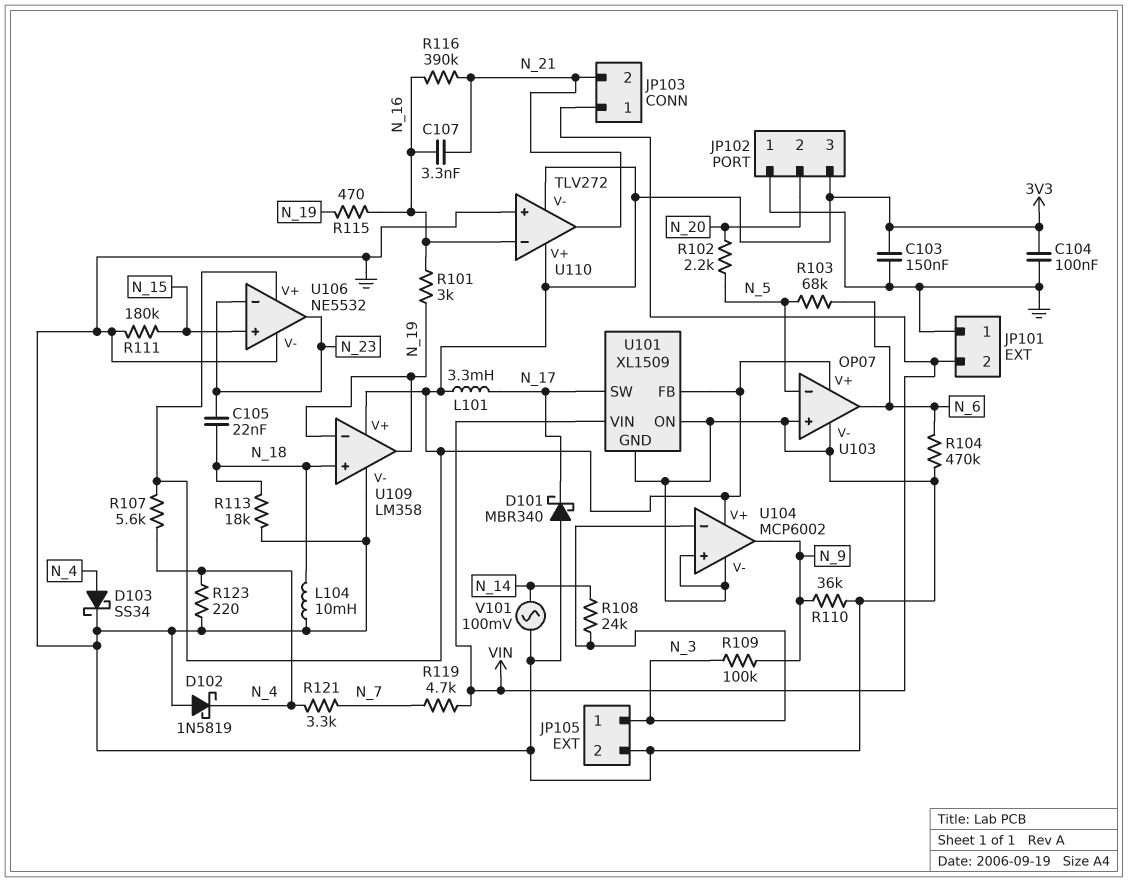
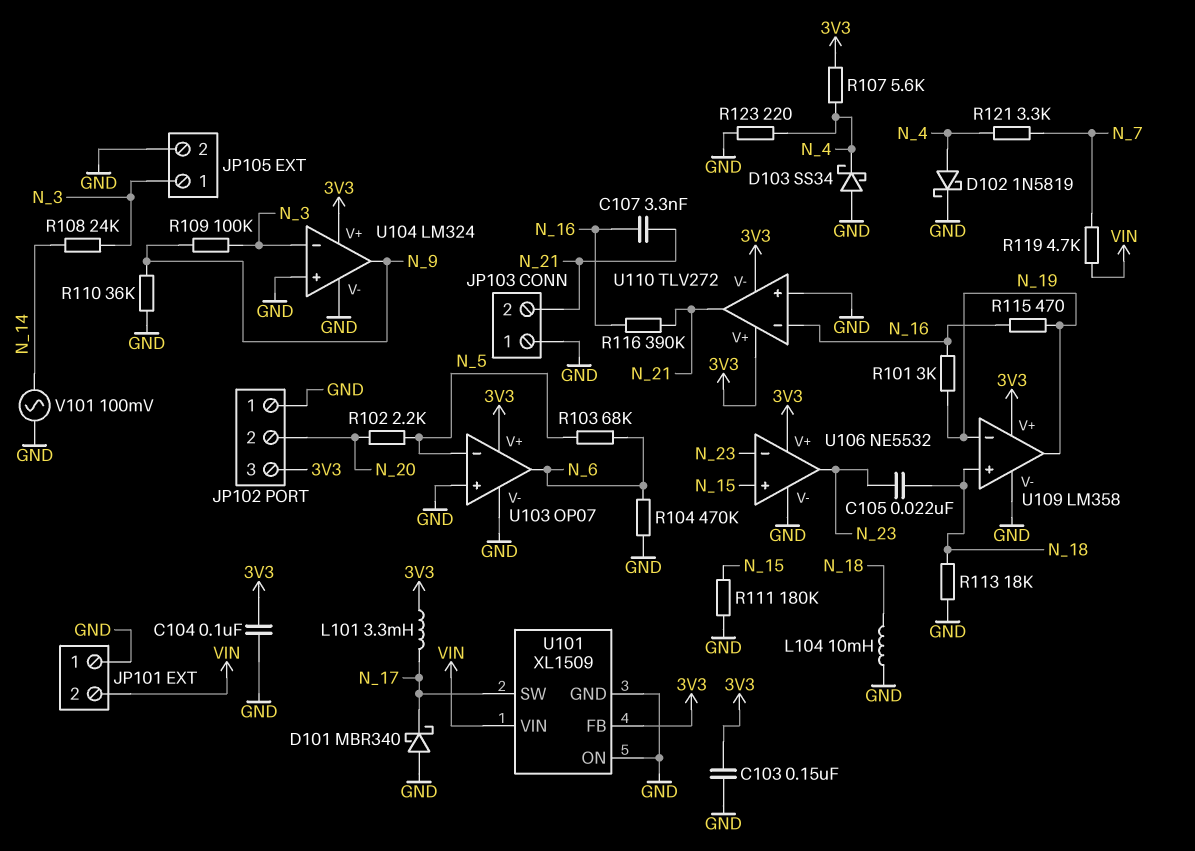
D102: schottky 1N5819 (A GND, K N_4) -> schottky 1N5819 (A N_4, K GND)
D103: schottky SS34 (A N_4, K GND) -> schottky SS34 (A GND, K N_4)
JP103 pin 1: VIN -> GND
U104: MCP6002 -> LM324

